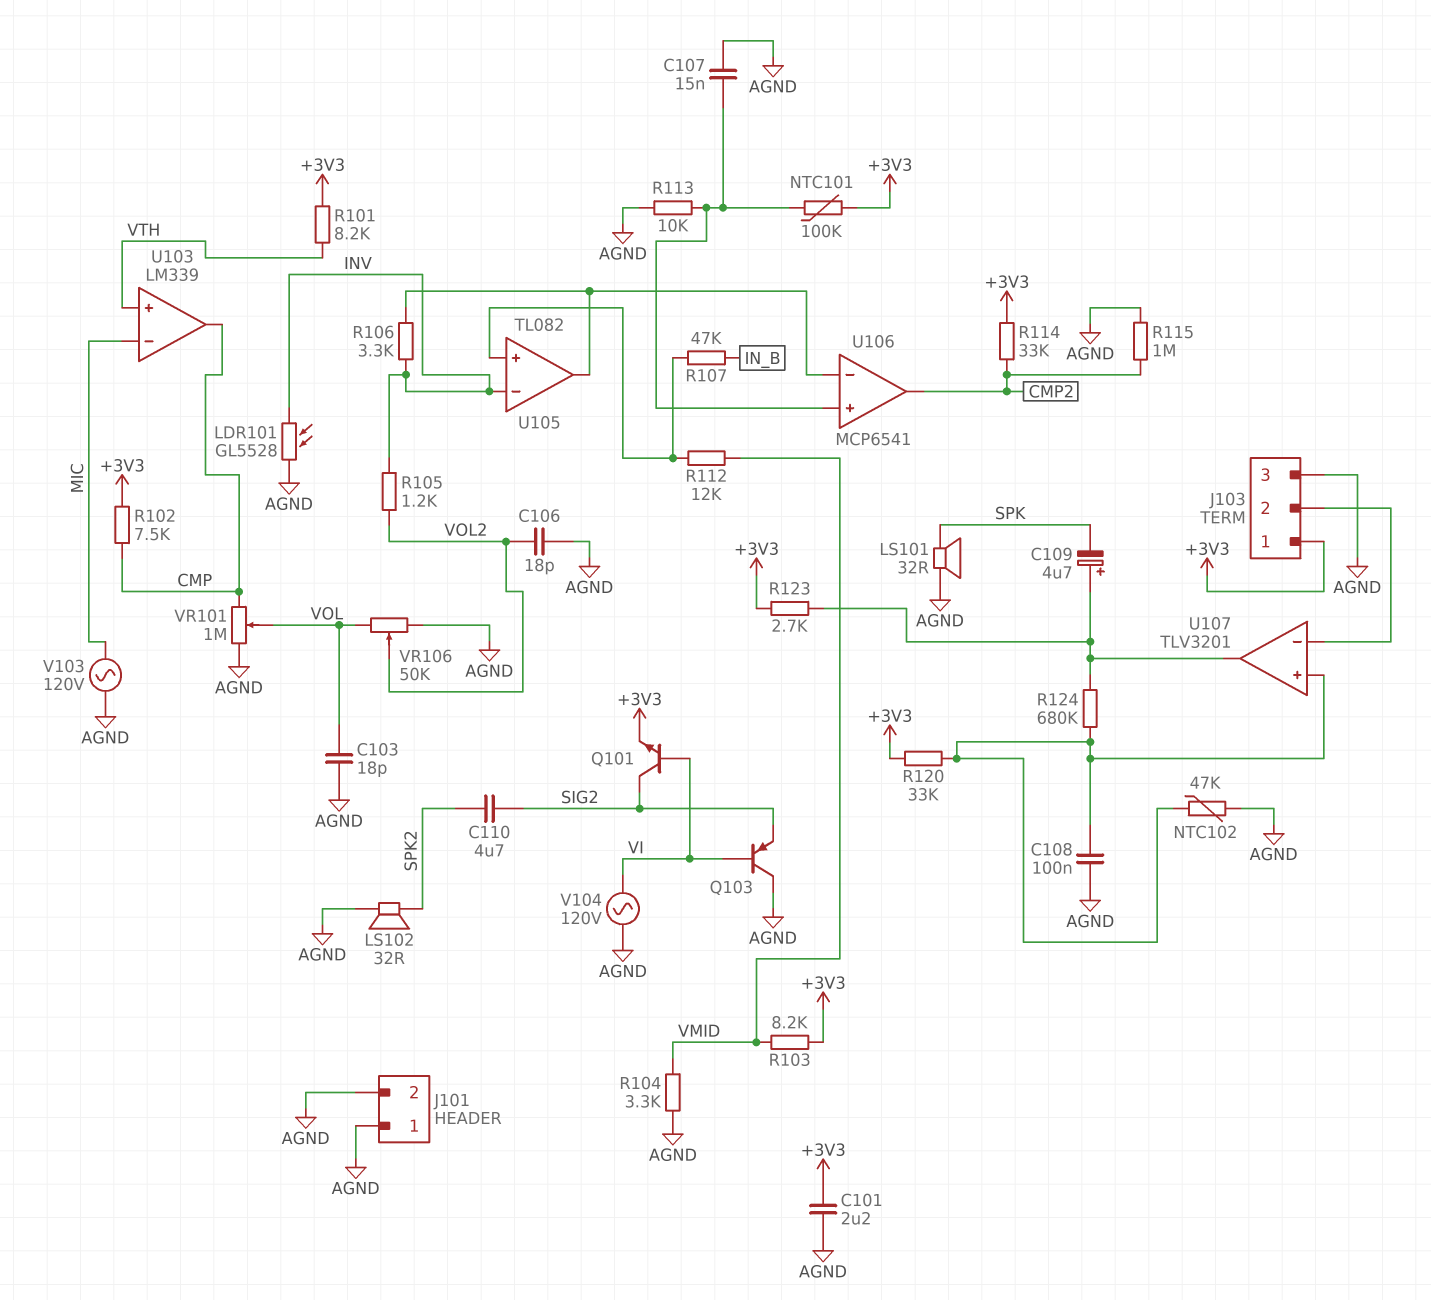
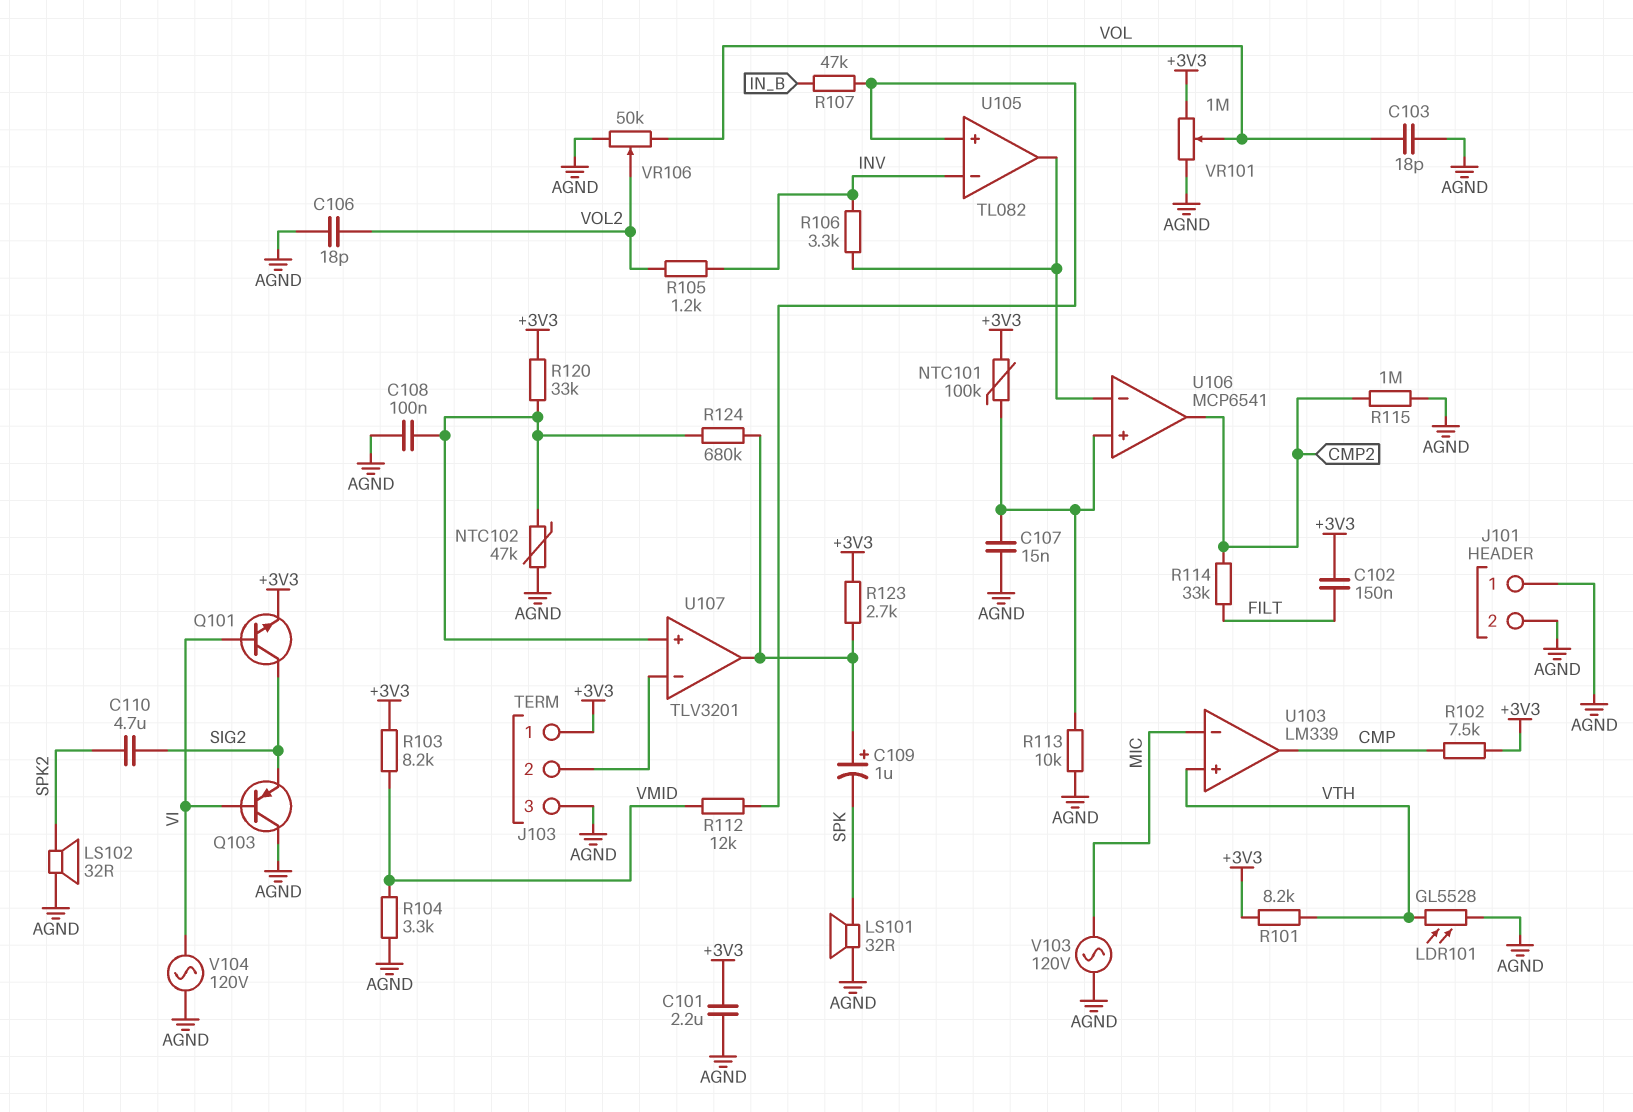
C102: none -> 150nF (+3V3, FILT)
C109: 4.7uF (plus U107/out, minus SPK) -> 1uF (plus U107/out, minus SPK)
LDR101: GL5528 (AGND, INV) -> GL5528 (AGND, VTH)
R114: 33k (+3V3, CMP2) -> 33k (CMP2, FILT)
VR101: 1M (AGND, CMP, wiper VOL) -> 1M (+3V3, AGND, wiper VOL)

